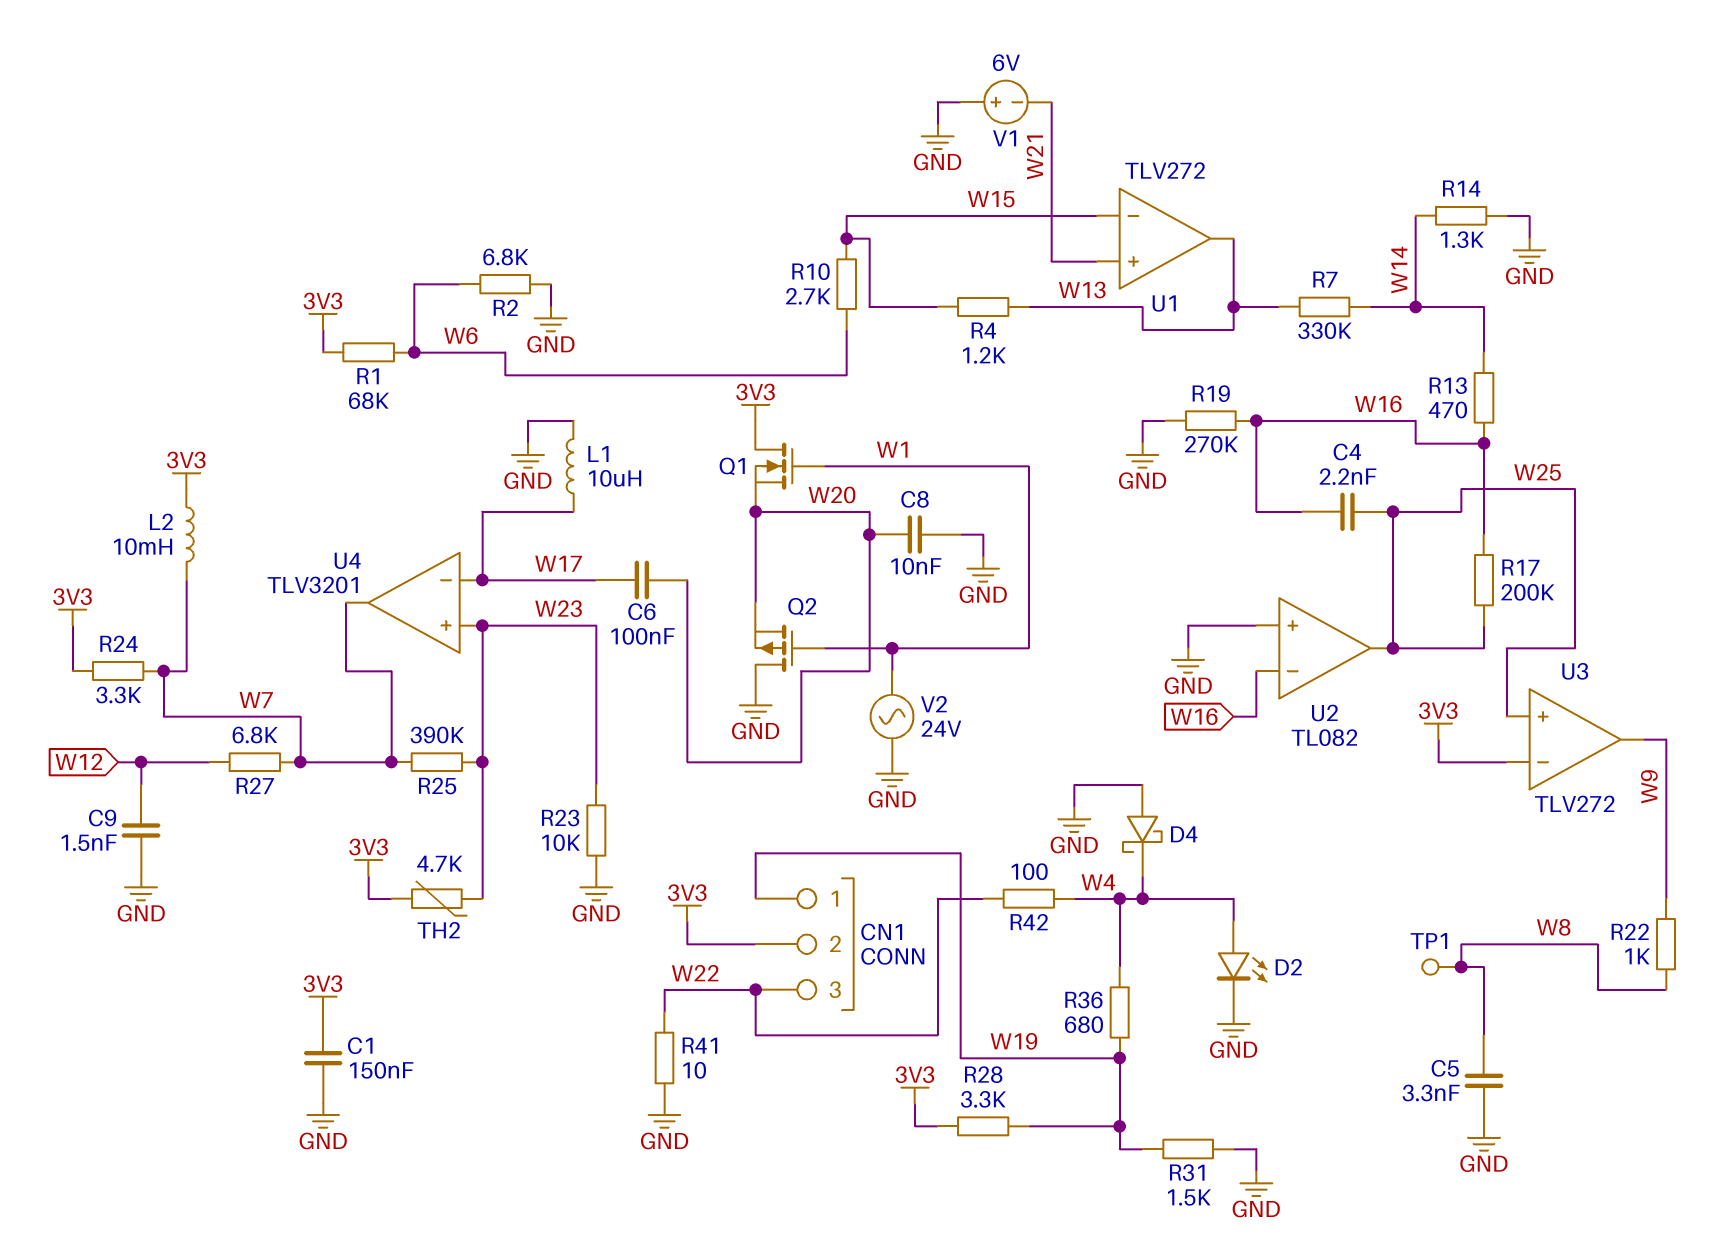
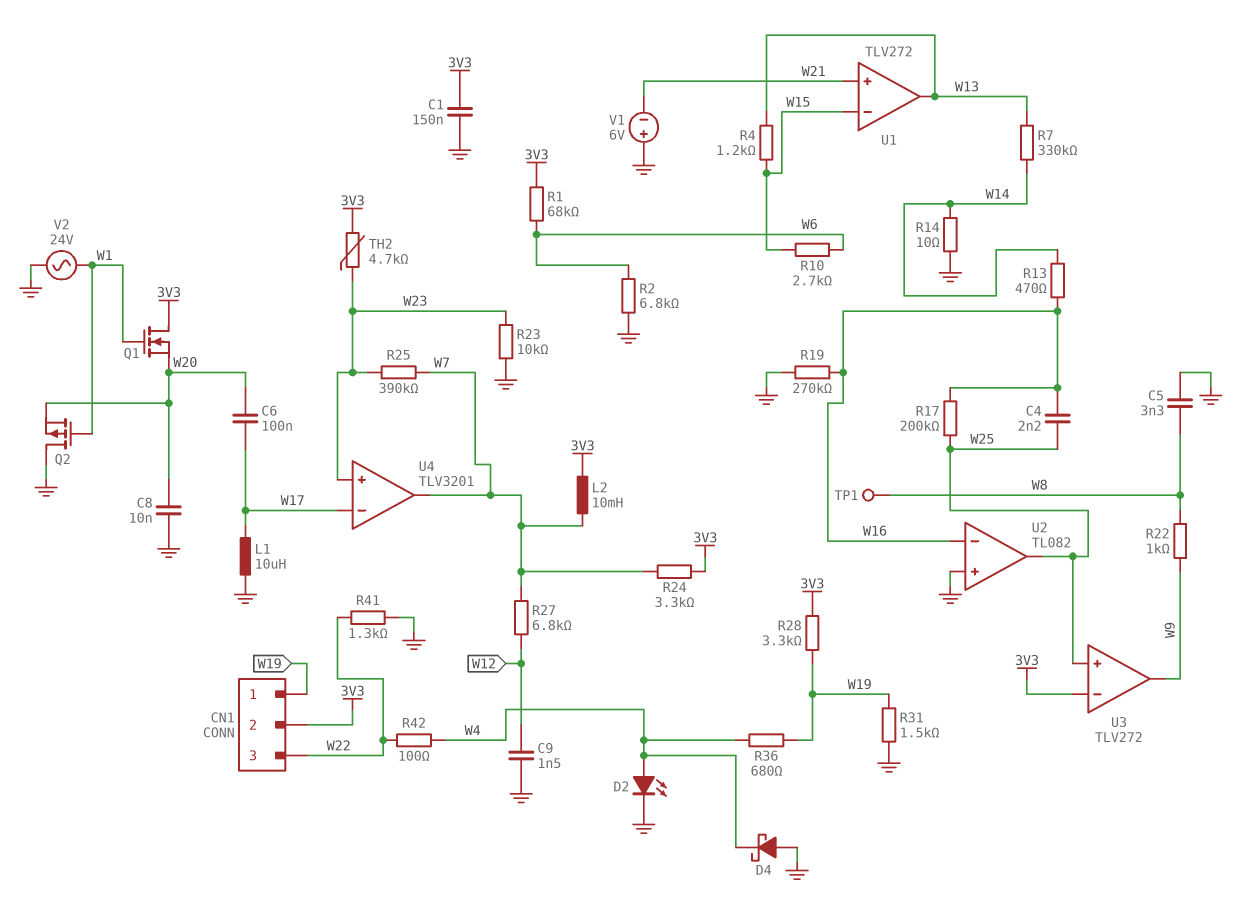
R14: 1.3k (GND, W14) -> 10 (GND, W14)
R41: 10 (GND, W22) -> 1.3k (GND, W22)

